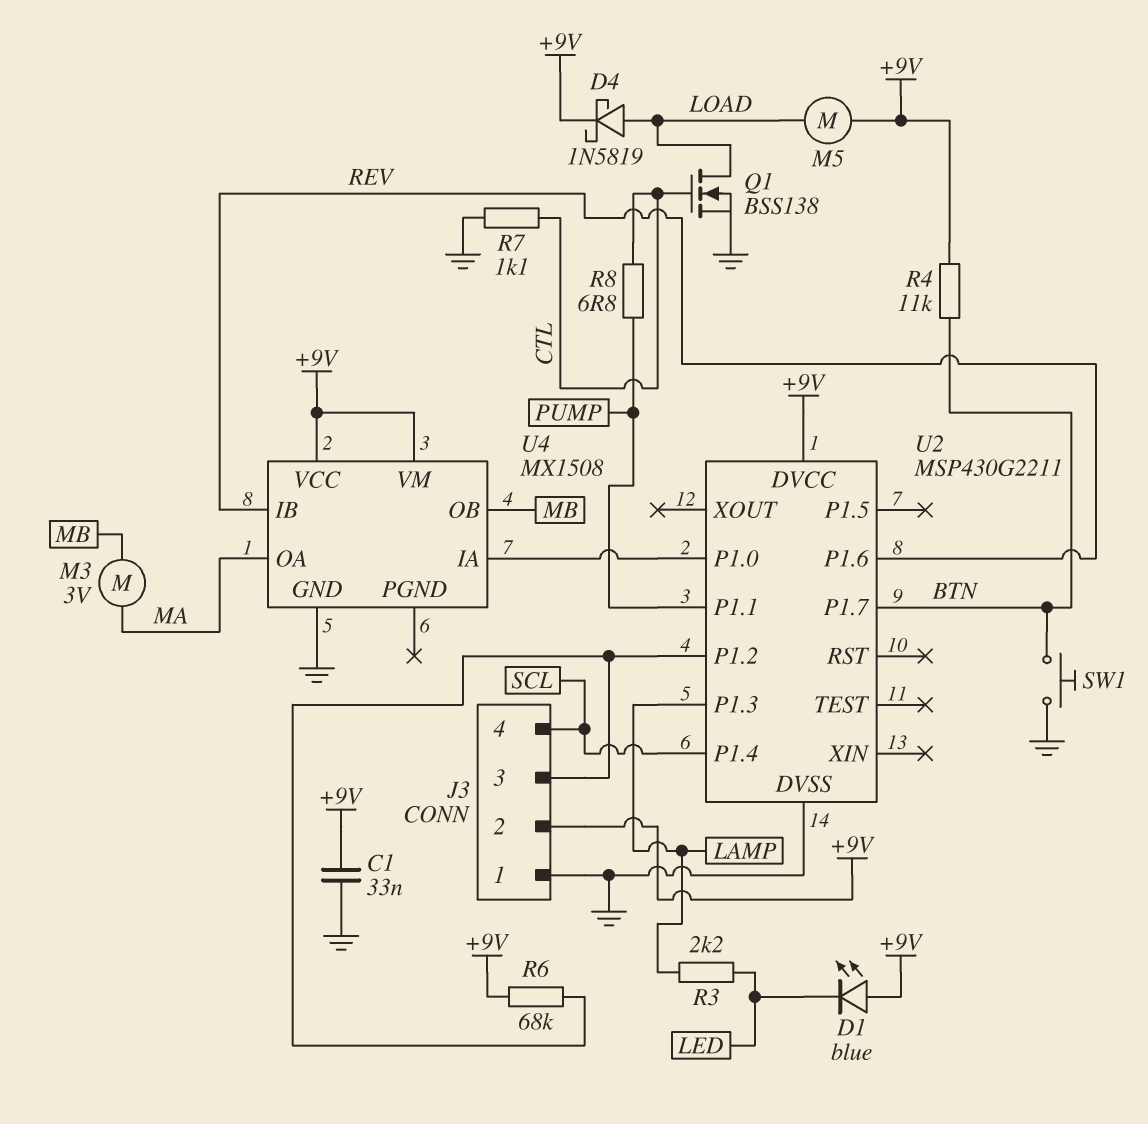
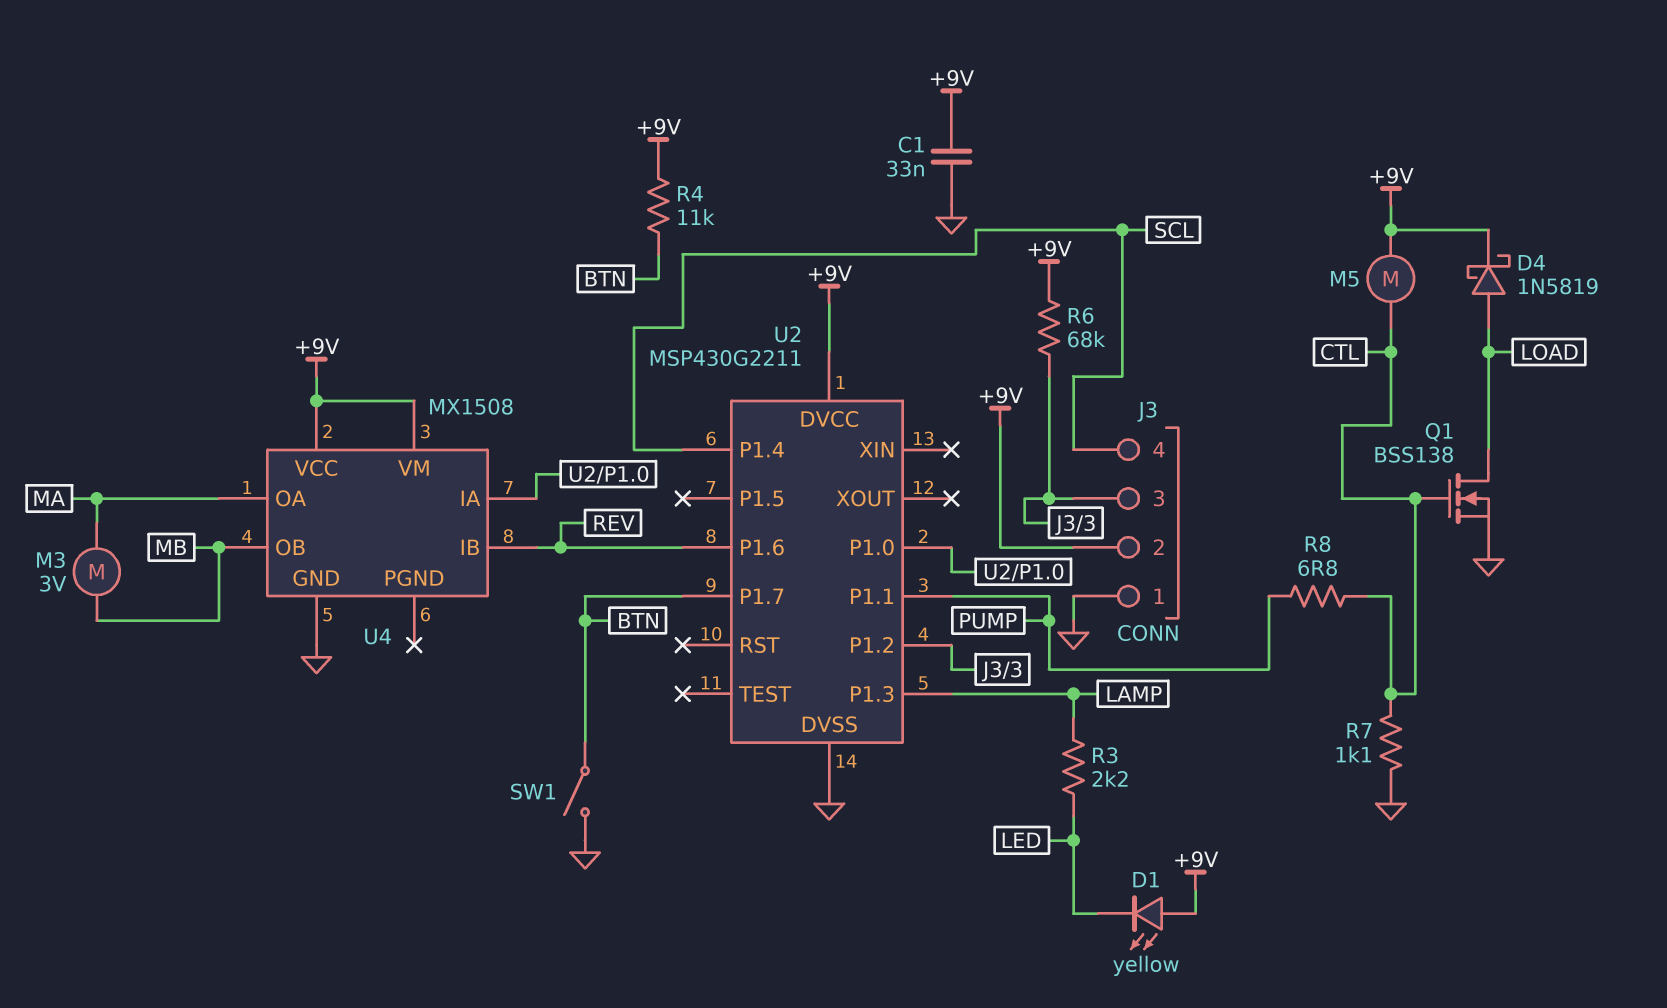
D1: LED blue (A +9V, K LED) -> LED yellow (A +9V, K LED)
M5: motor (+9V, LOAD) -> motor (+9V, CTL)
SW1: button (BTN, GND) -> switch (BTN, GND)

